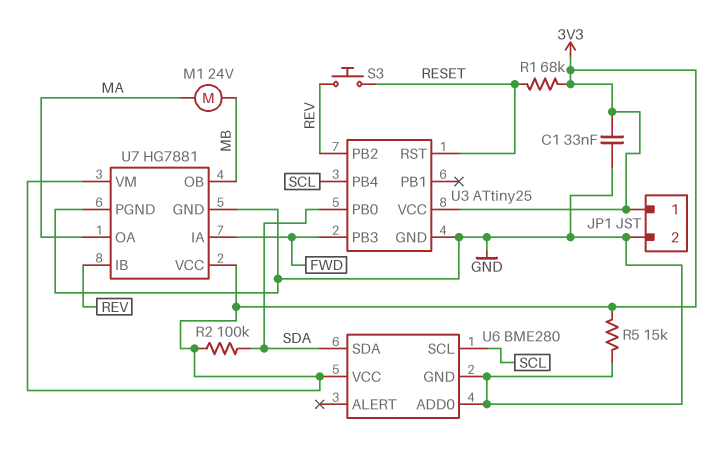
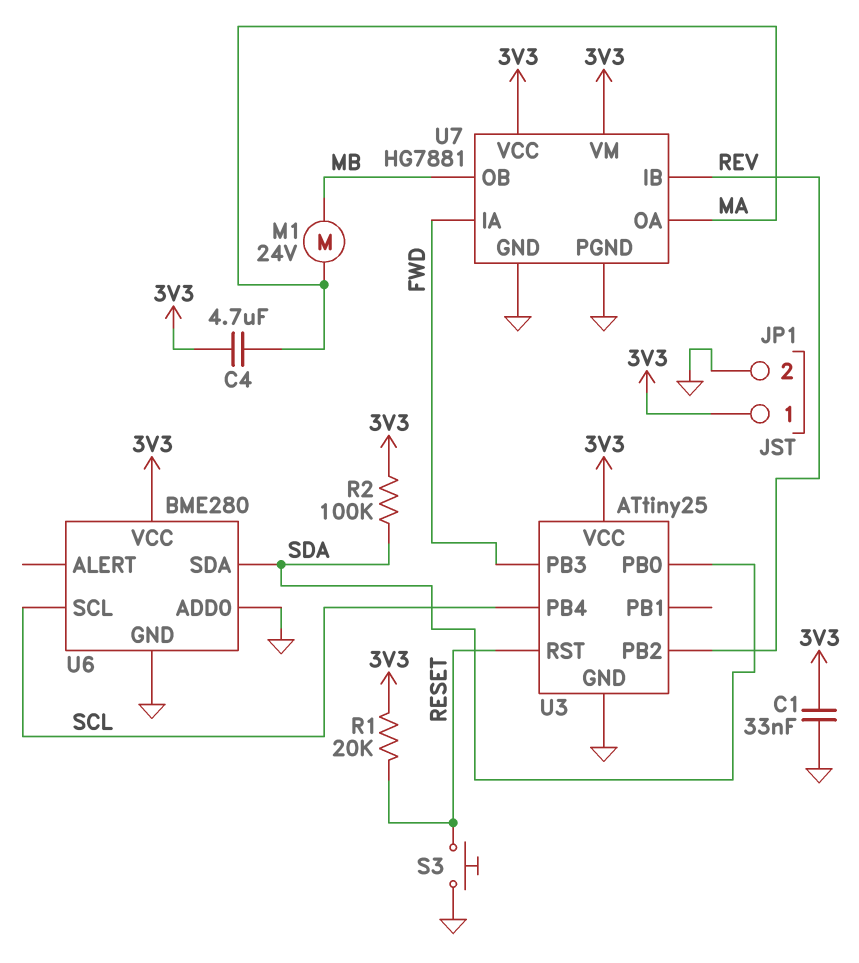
C4: none -> 4.7uF (3V3, MA)
R1: 68k (3V3, RESET) -> 20k (3V3, RESET)
R5: 15k (3V3, GND) -> none
S3: button (RESET, REV) -> button (GND, RESET)

